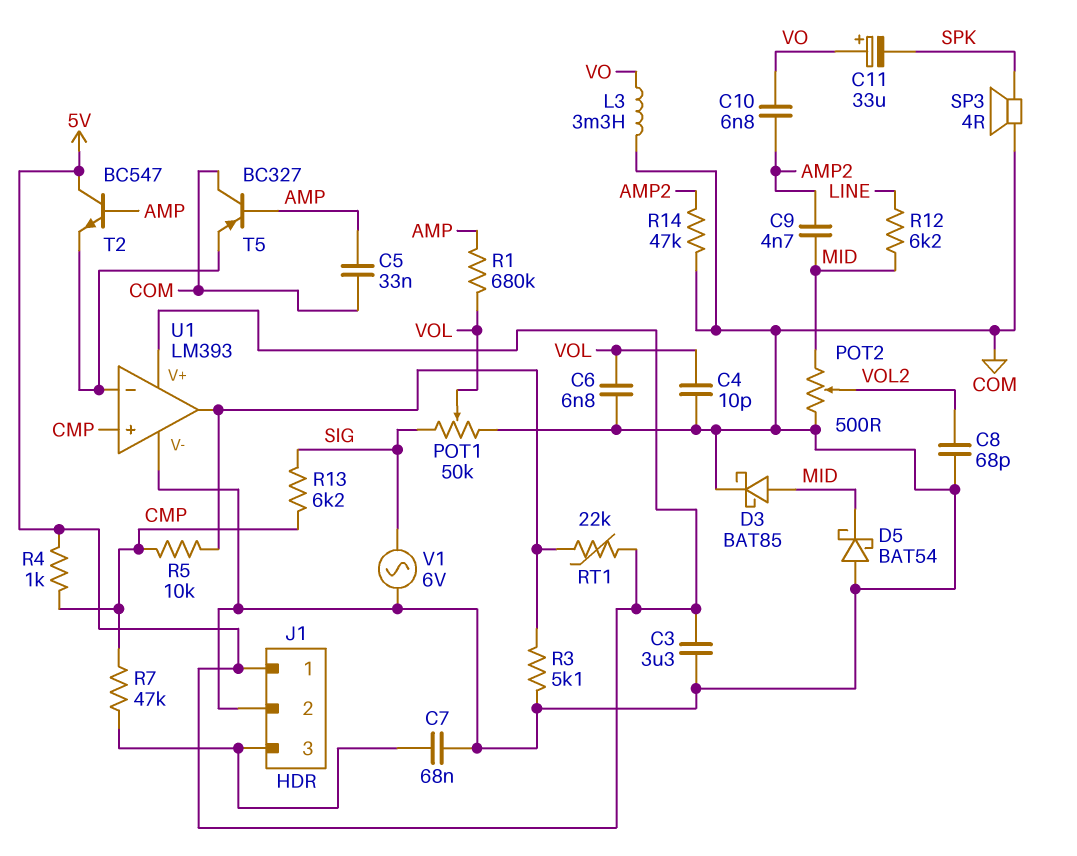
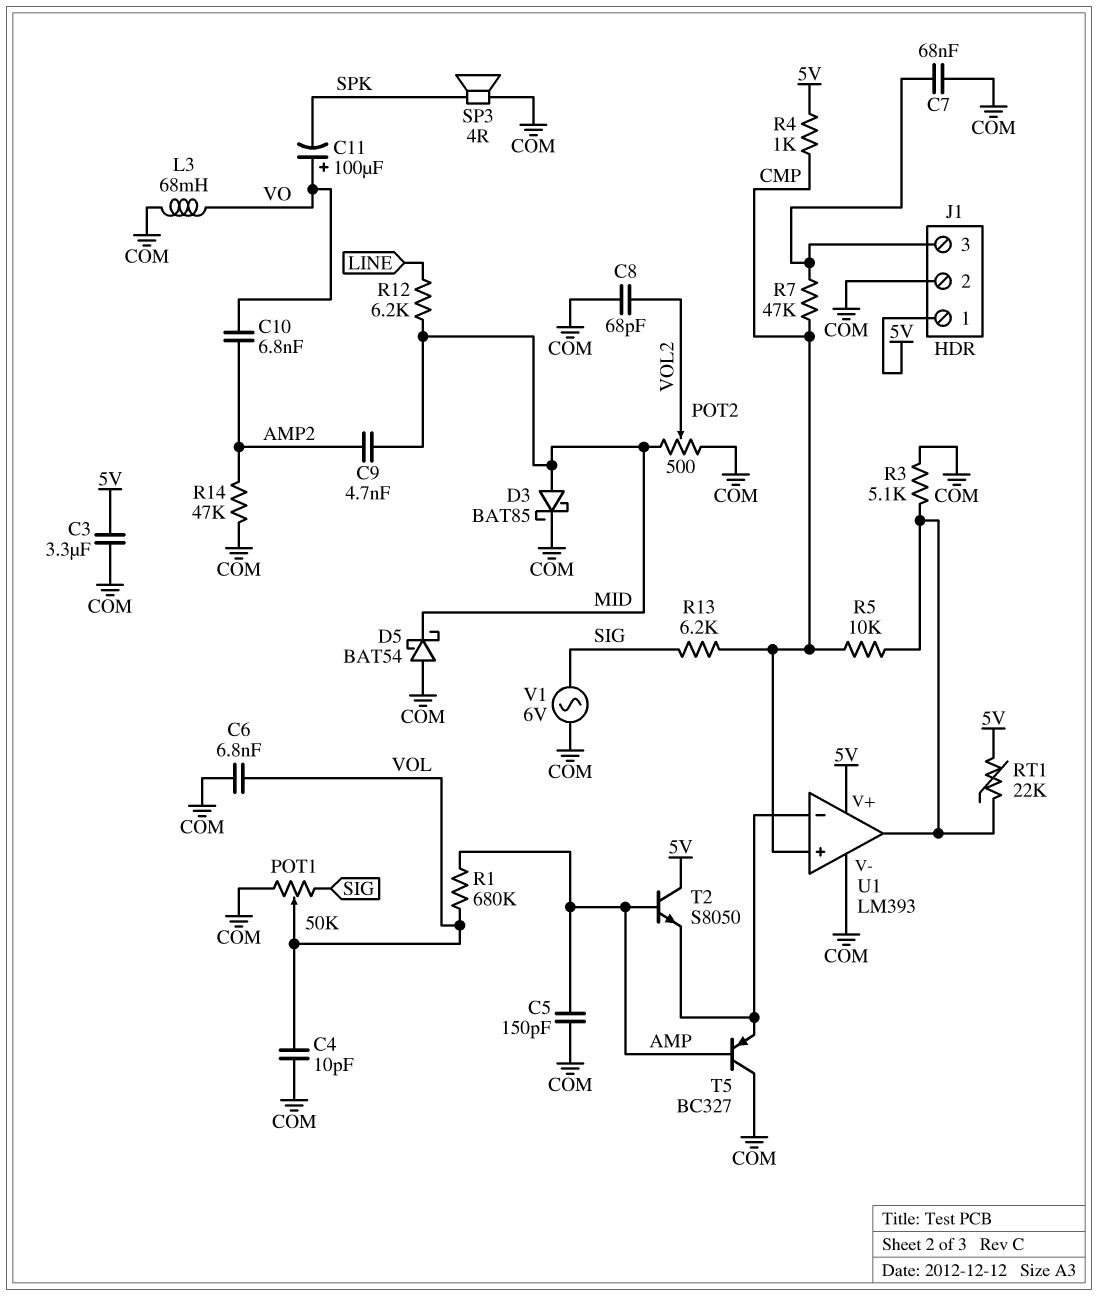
C5: 33nF (AMP, COM) -> 150pF (AMP, COM)
C11: 33uF (plus VO, minus SPK) -> 100uF (plus VO, minus SPK)
L3: 3.3mH (COM, VO) -> 68mH (COM, VO)
T2: NPN BC547 (B AMP, C 5V, E U1/in-) -> NPN S8050 (B AMP, C 5V, E U1/in-)

